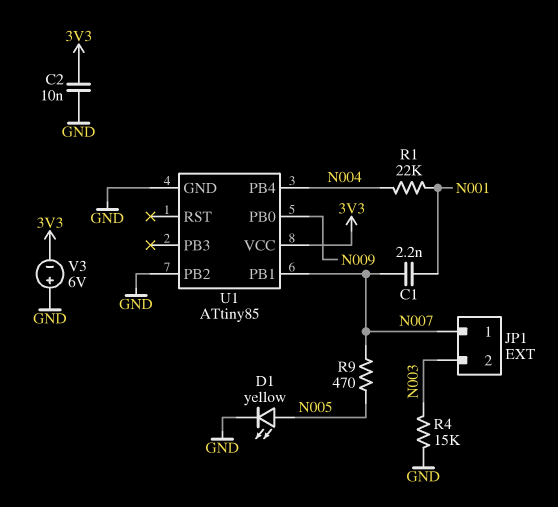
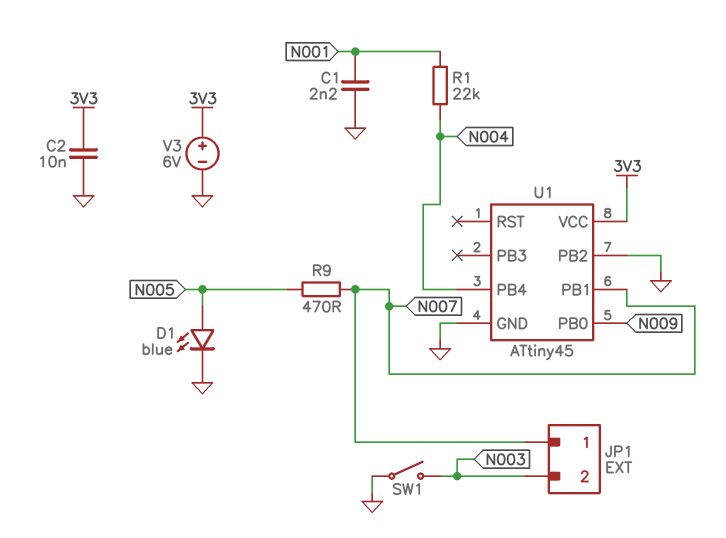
C1: 2.2nF (N001, N007) -> 2.2nF (GND, N001)
D1: LED yellow (A N005, K GND) -> LED blue (A N005, K GND)
R4: 15k (GND, N003) -> none
SW1: none -> switch (GND, N003)
U1: ATtiny85 -> ATtiny45
V3: 6V (plus GND, minus 3V3) -> 6V (plus 3V3, minus GND)

